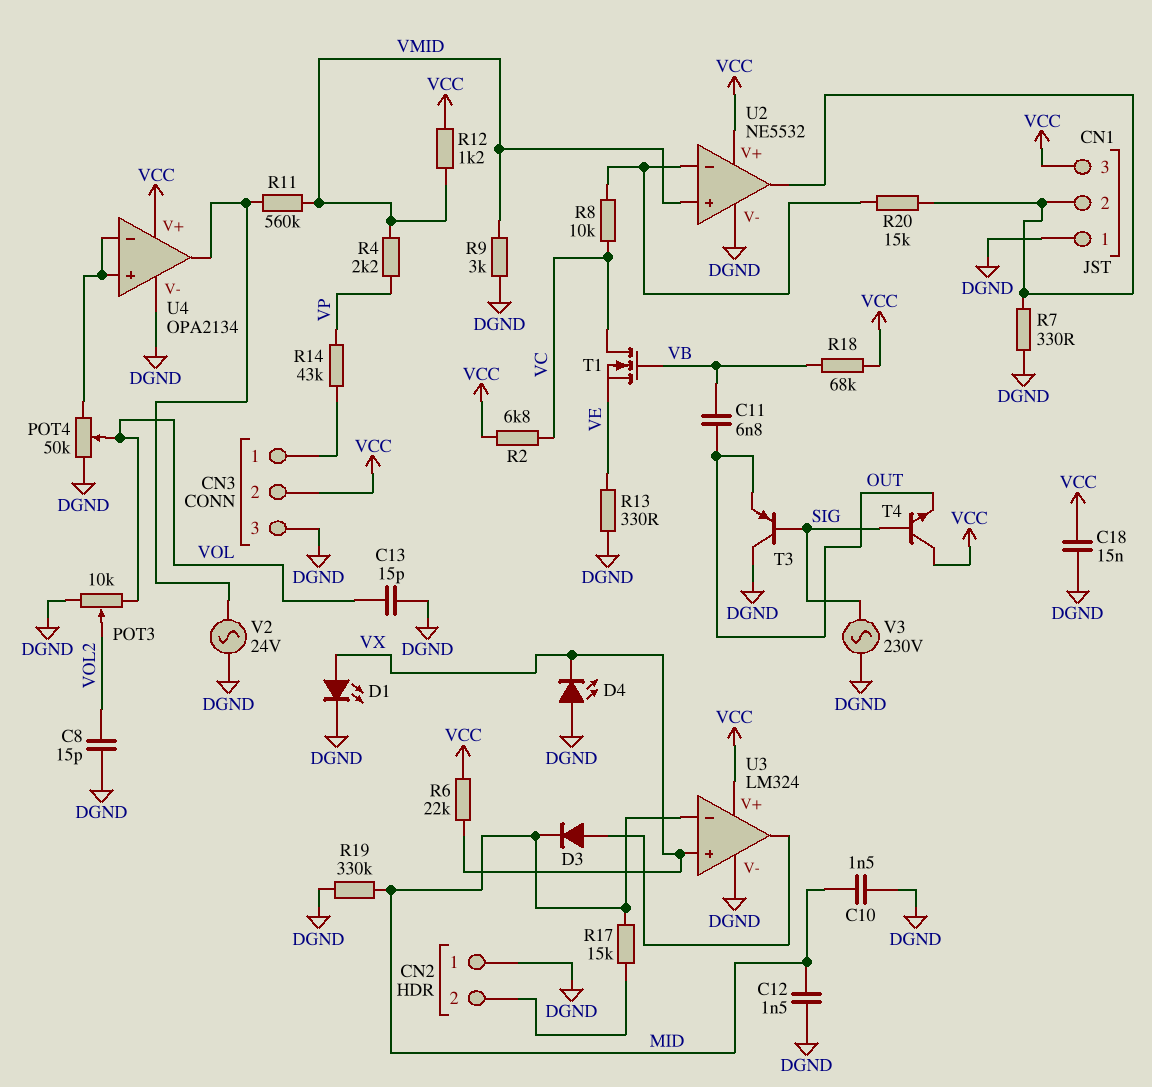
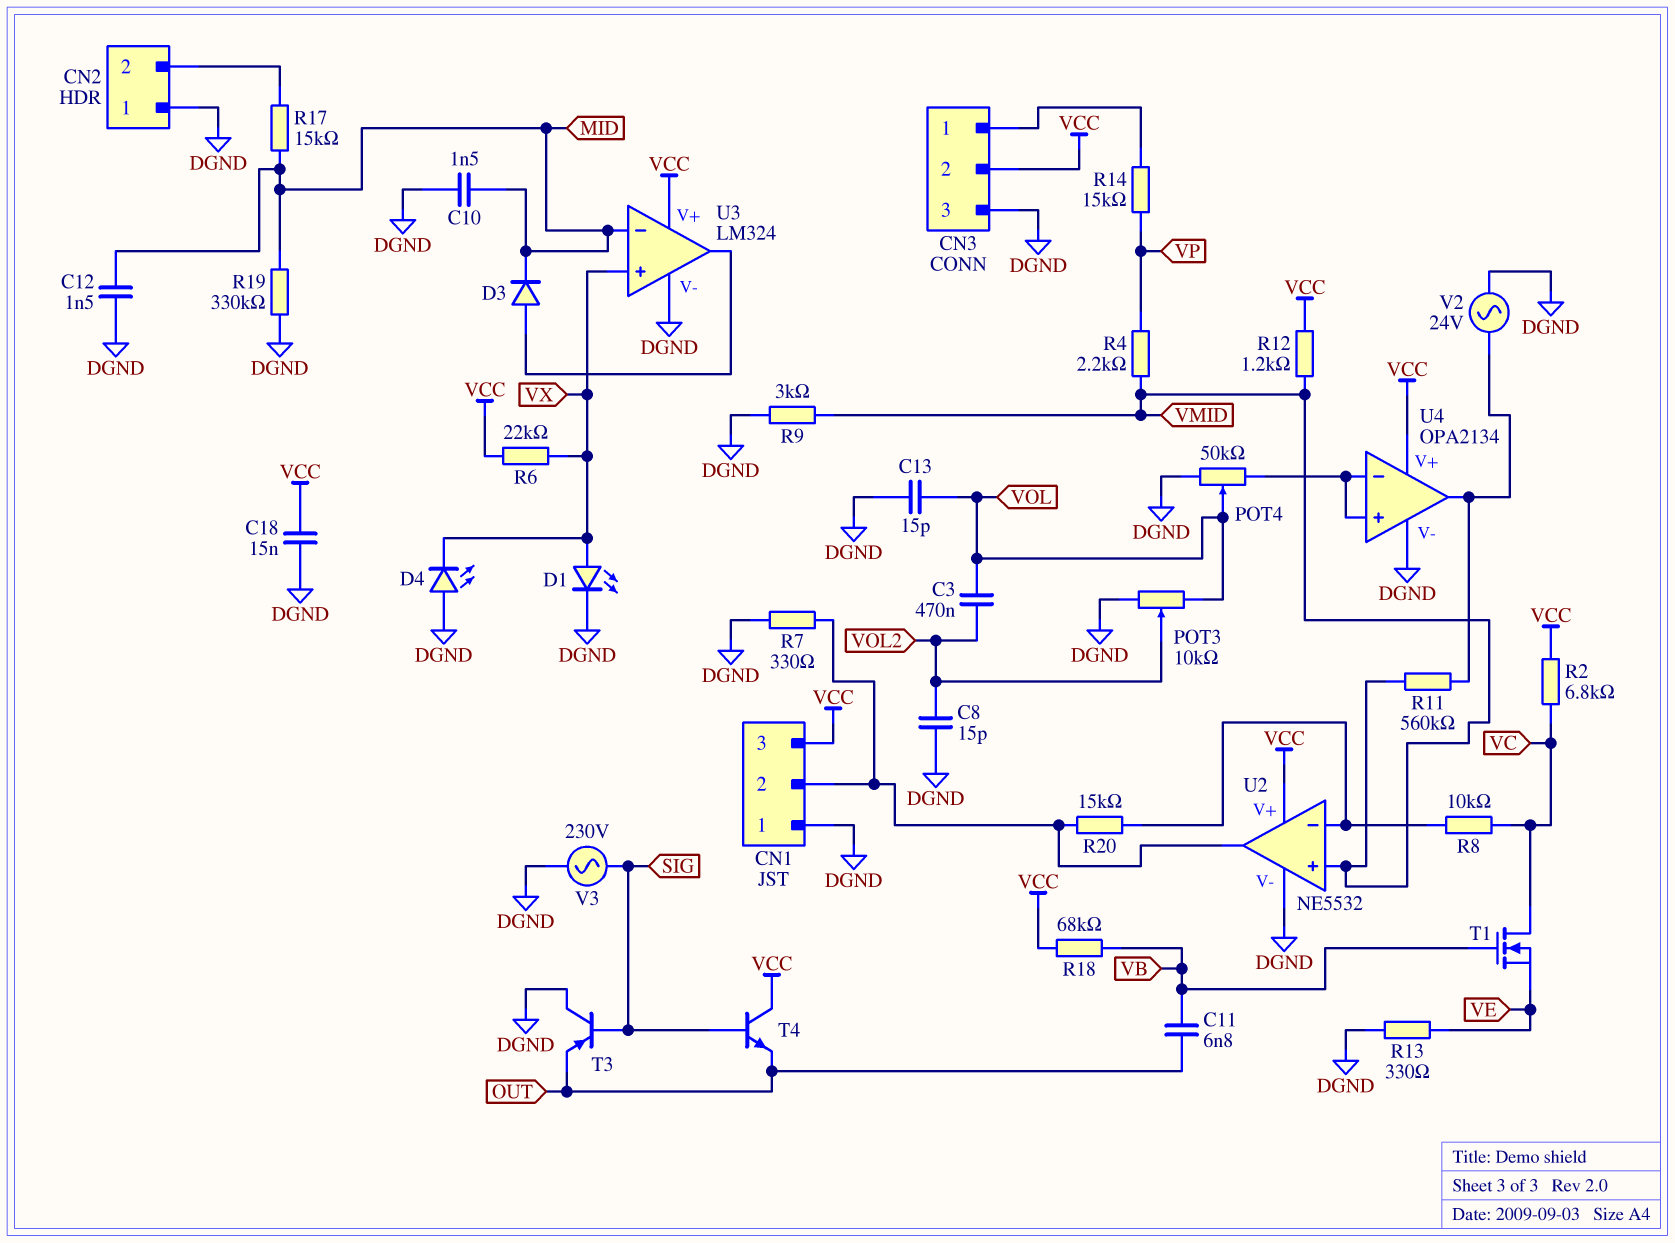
C3: none -> 470nF (VOL, VOL2)
R14: 43k (CN3/1, VP) -> 15k (CN3/1, VP)

